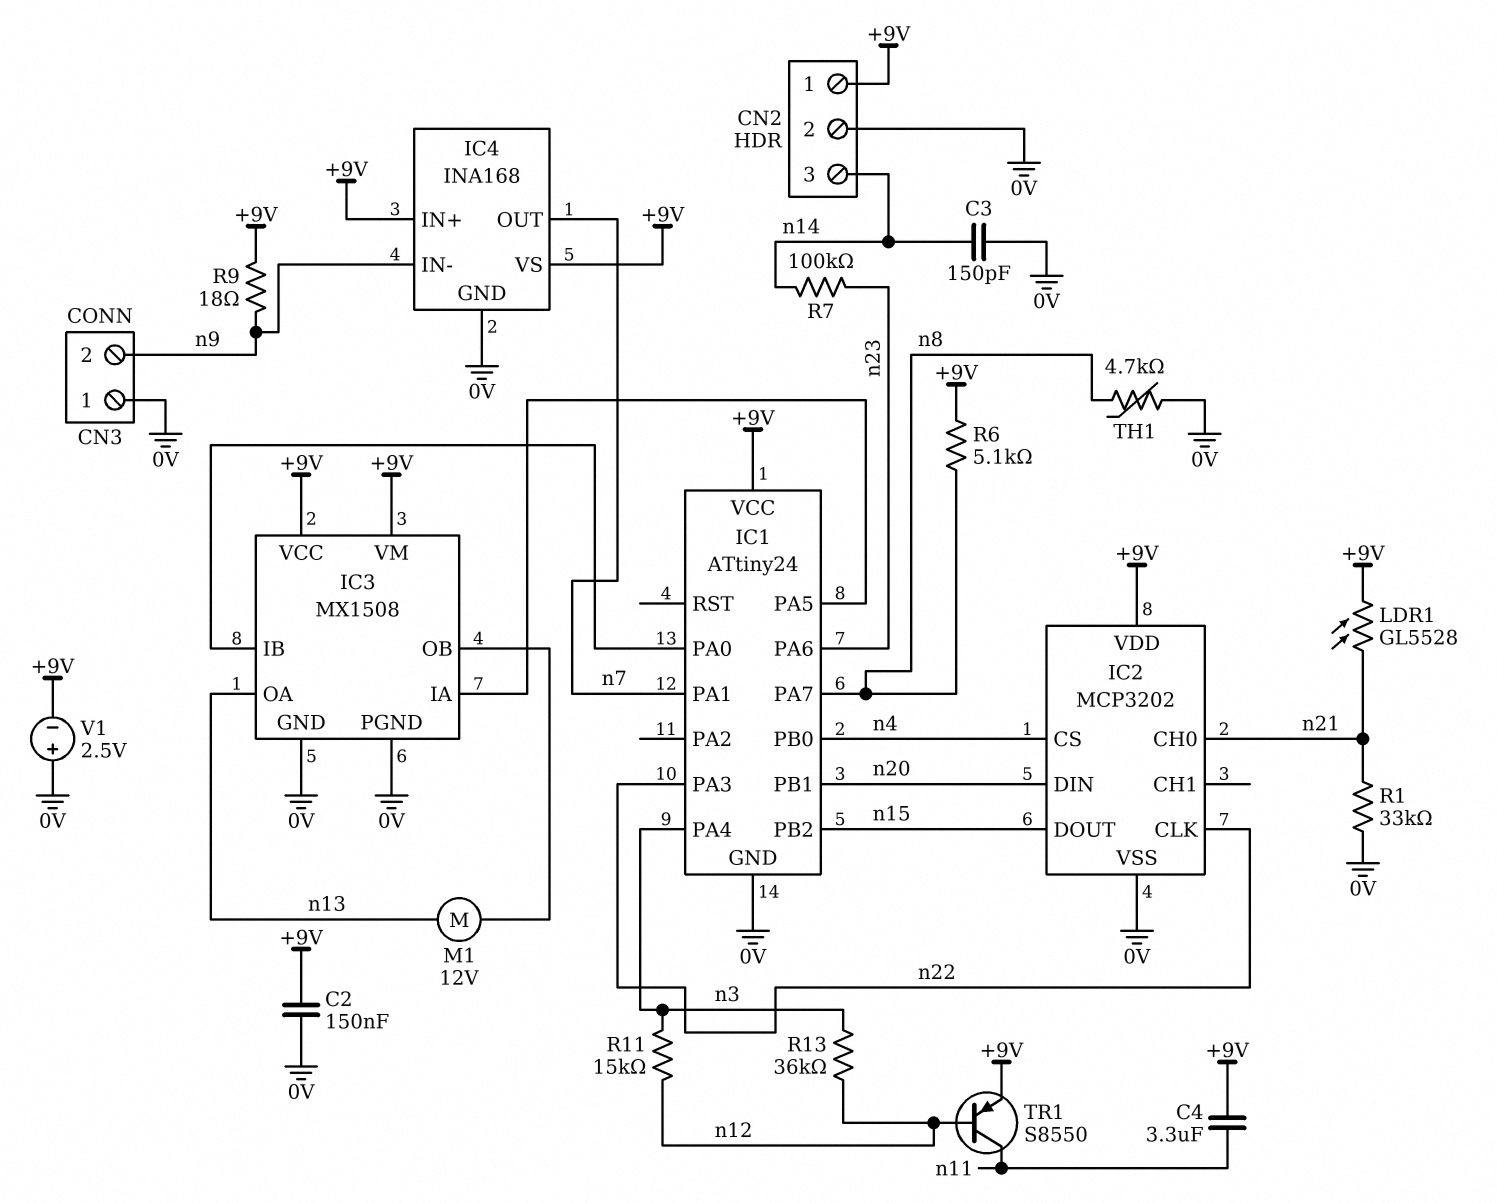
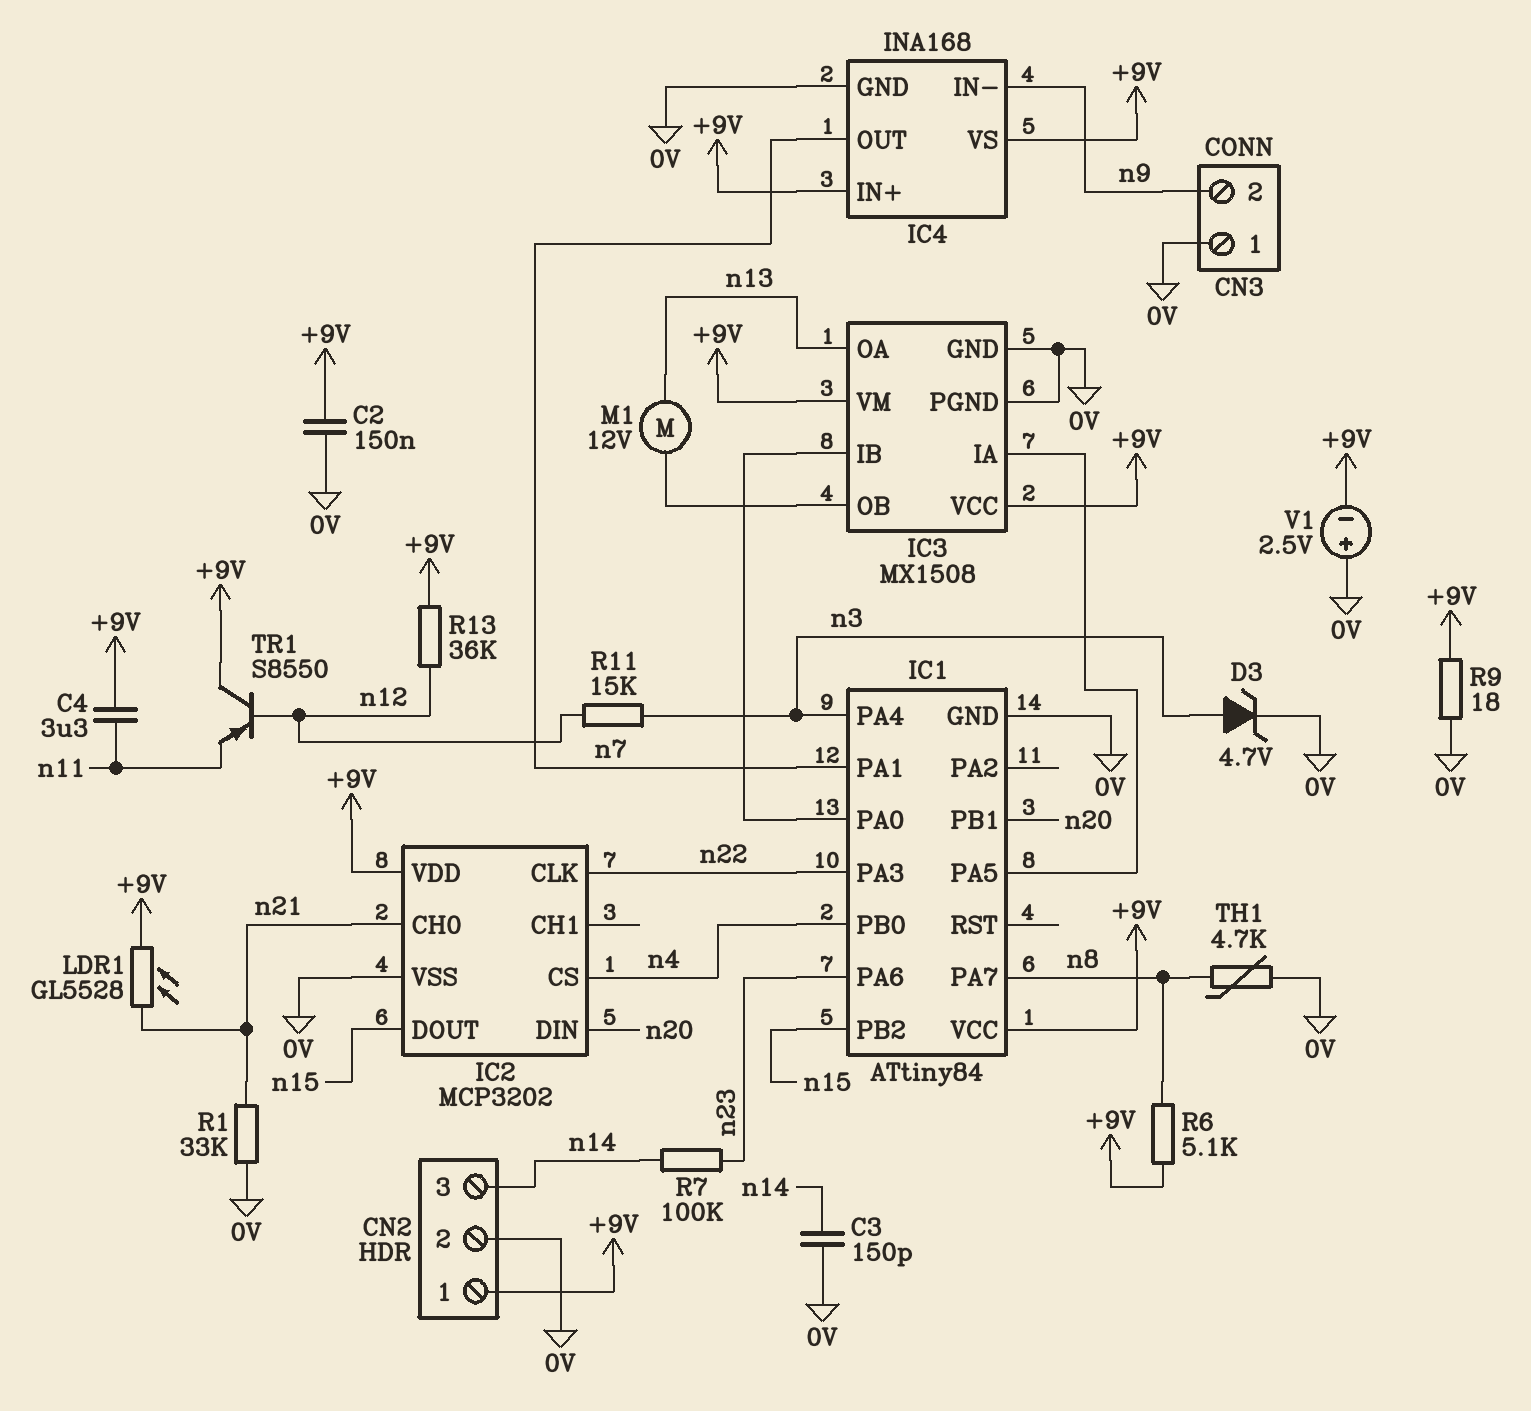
D3: none -> zener 4.7V (A n3, K 0V)
IC1: ATtiny24 -> ATtiny84
R9: 18 (+9V, n9) -> 18 (+9V, 0V)
R13: 36k (n3, n12) -> 36k (+9V, n12)
TR1: PNP S8550 (B n12, C n11, E +9V) -> PNP S8550 (B n12, C +9V, E n11)

